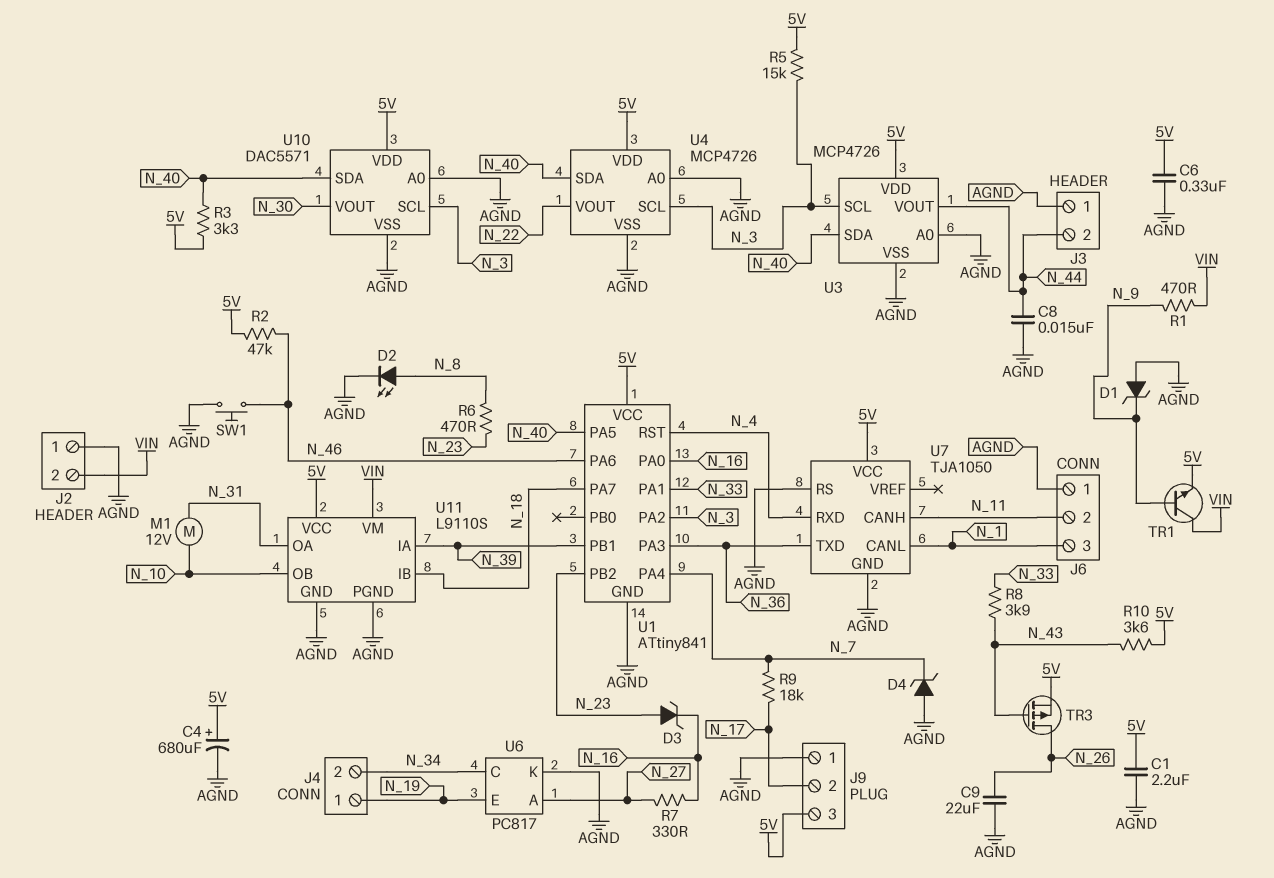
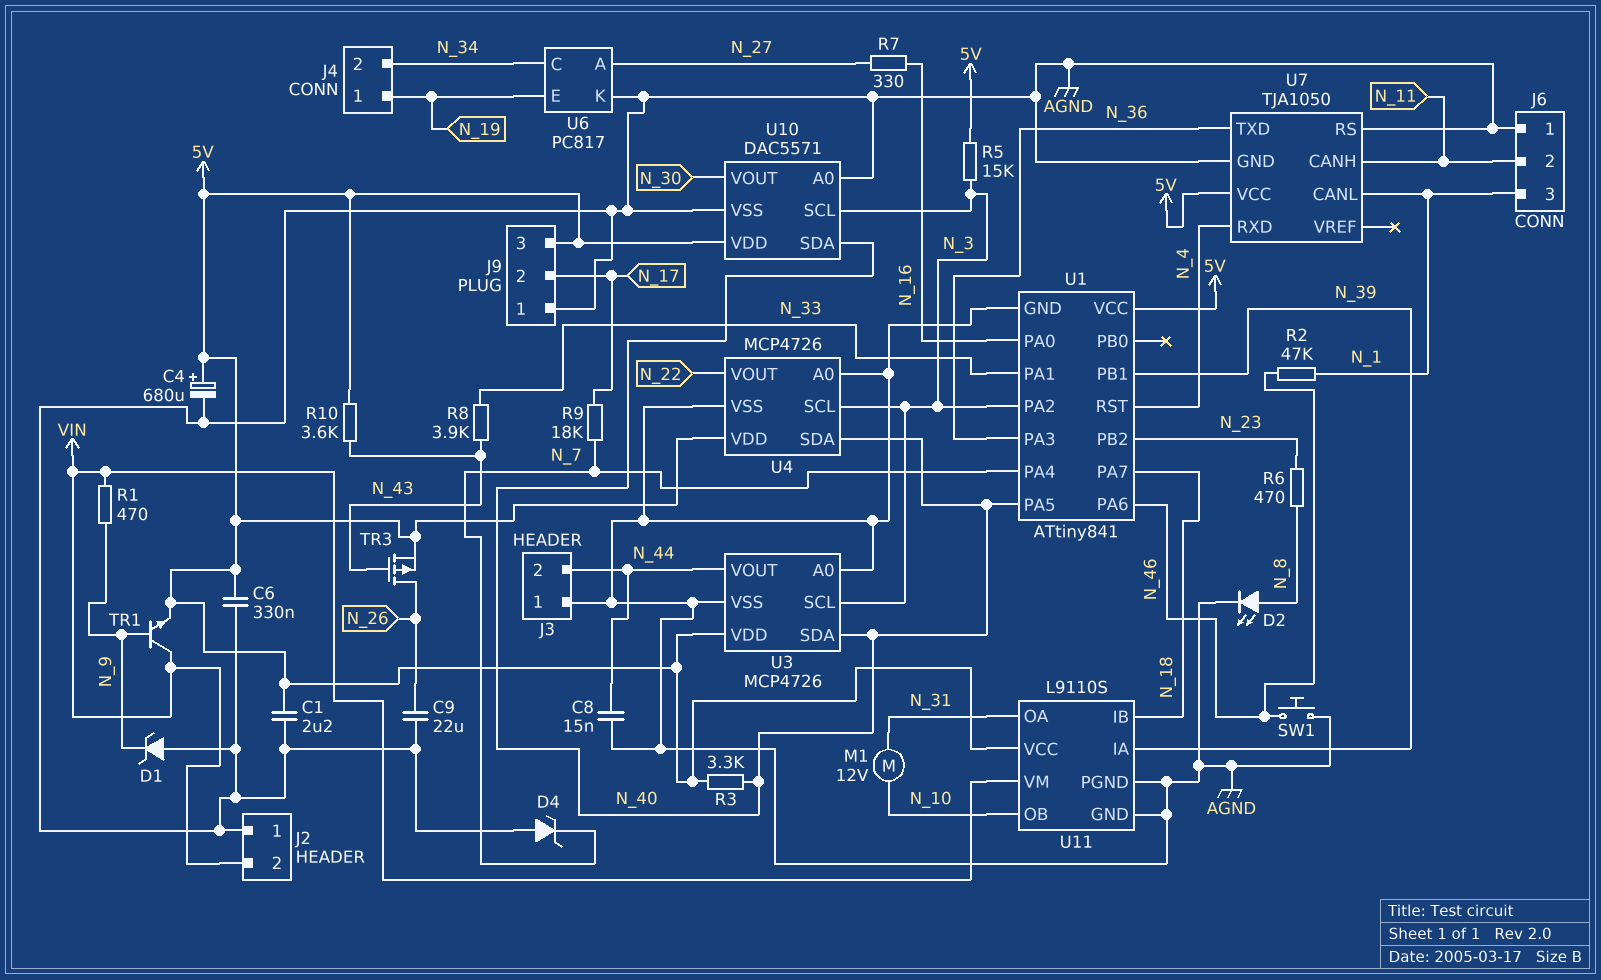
D3: zener (A N_23, K N_16) -> none
R2: 47k (5V, N_46) -> 47k (N_1, N_46)

